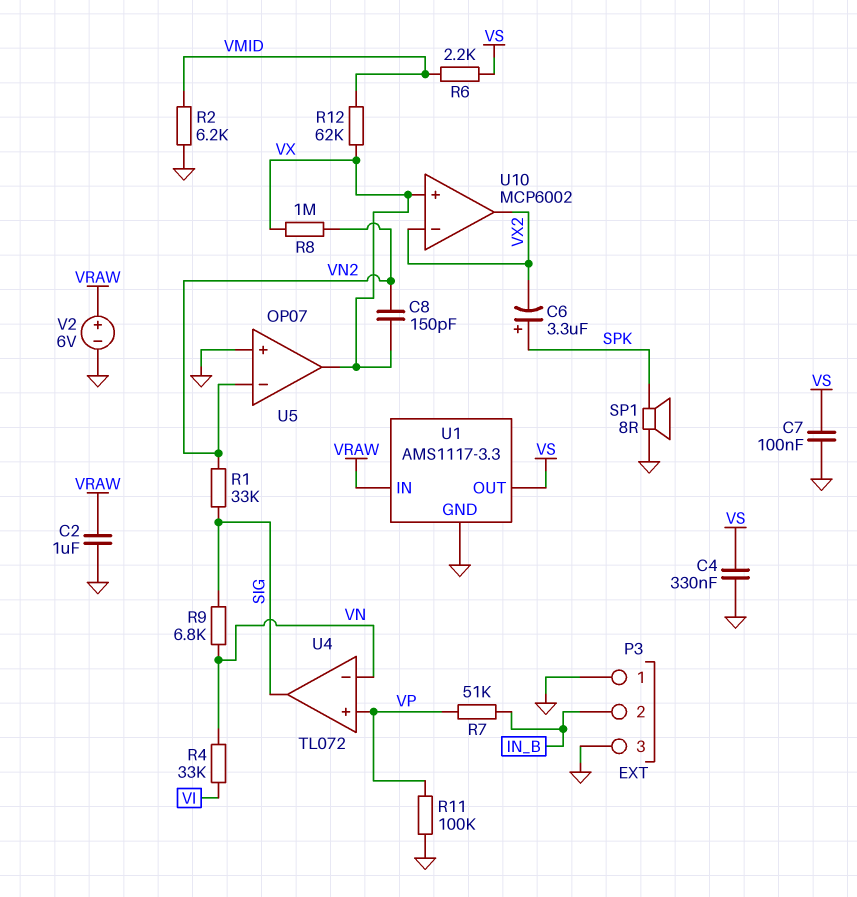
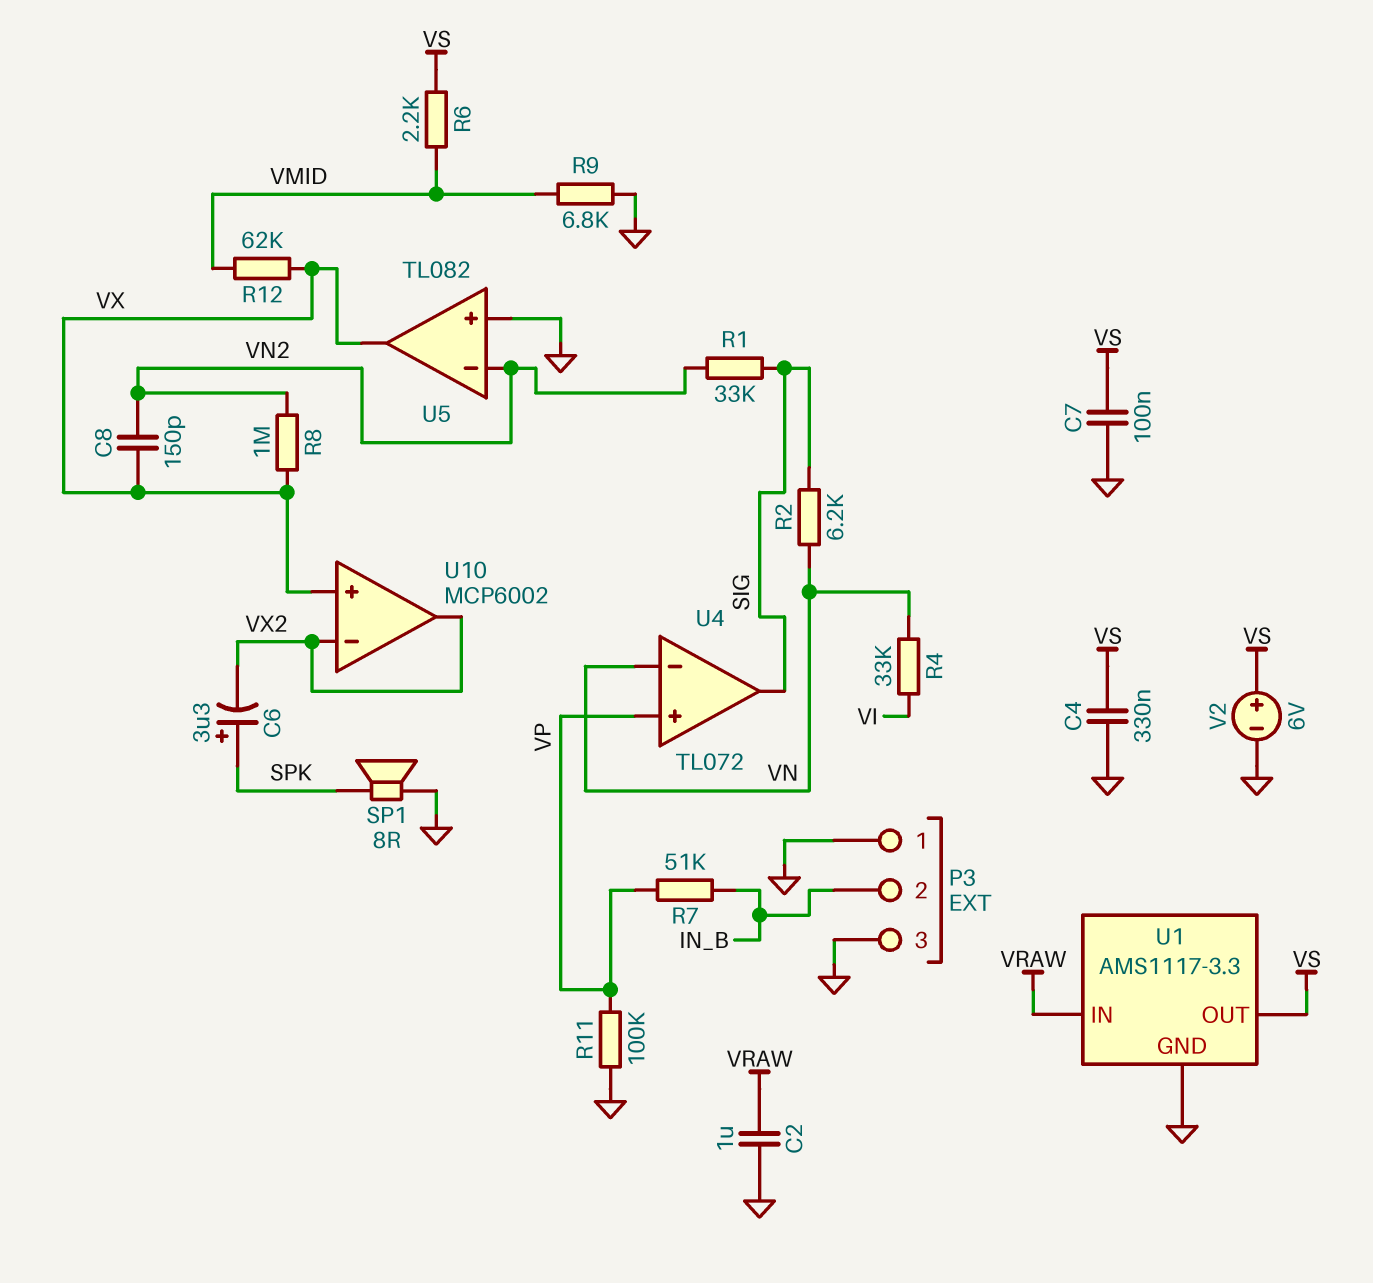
R2: 6.2k (GND, VMID) -> 6.2k (SIG, VN)
R9: 6.8k (SIG, VN) -> 6.8k (GND, VMID)
U5: OP07 -> TL082
V2: 6V (plus VRAW, minus GND) -> 6V (plus VS, minus GND)

